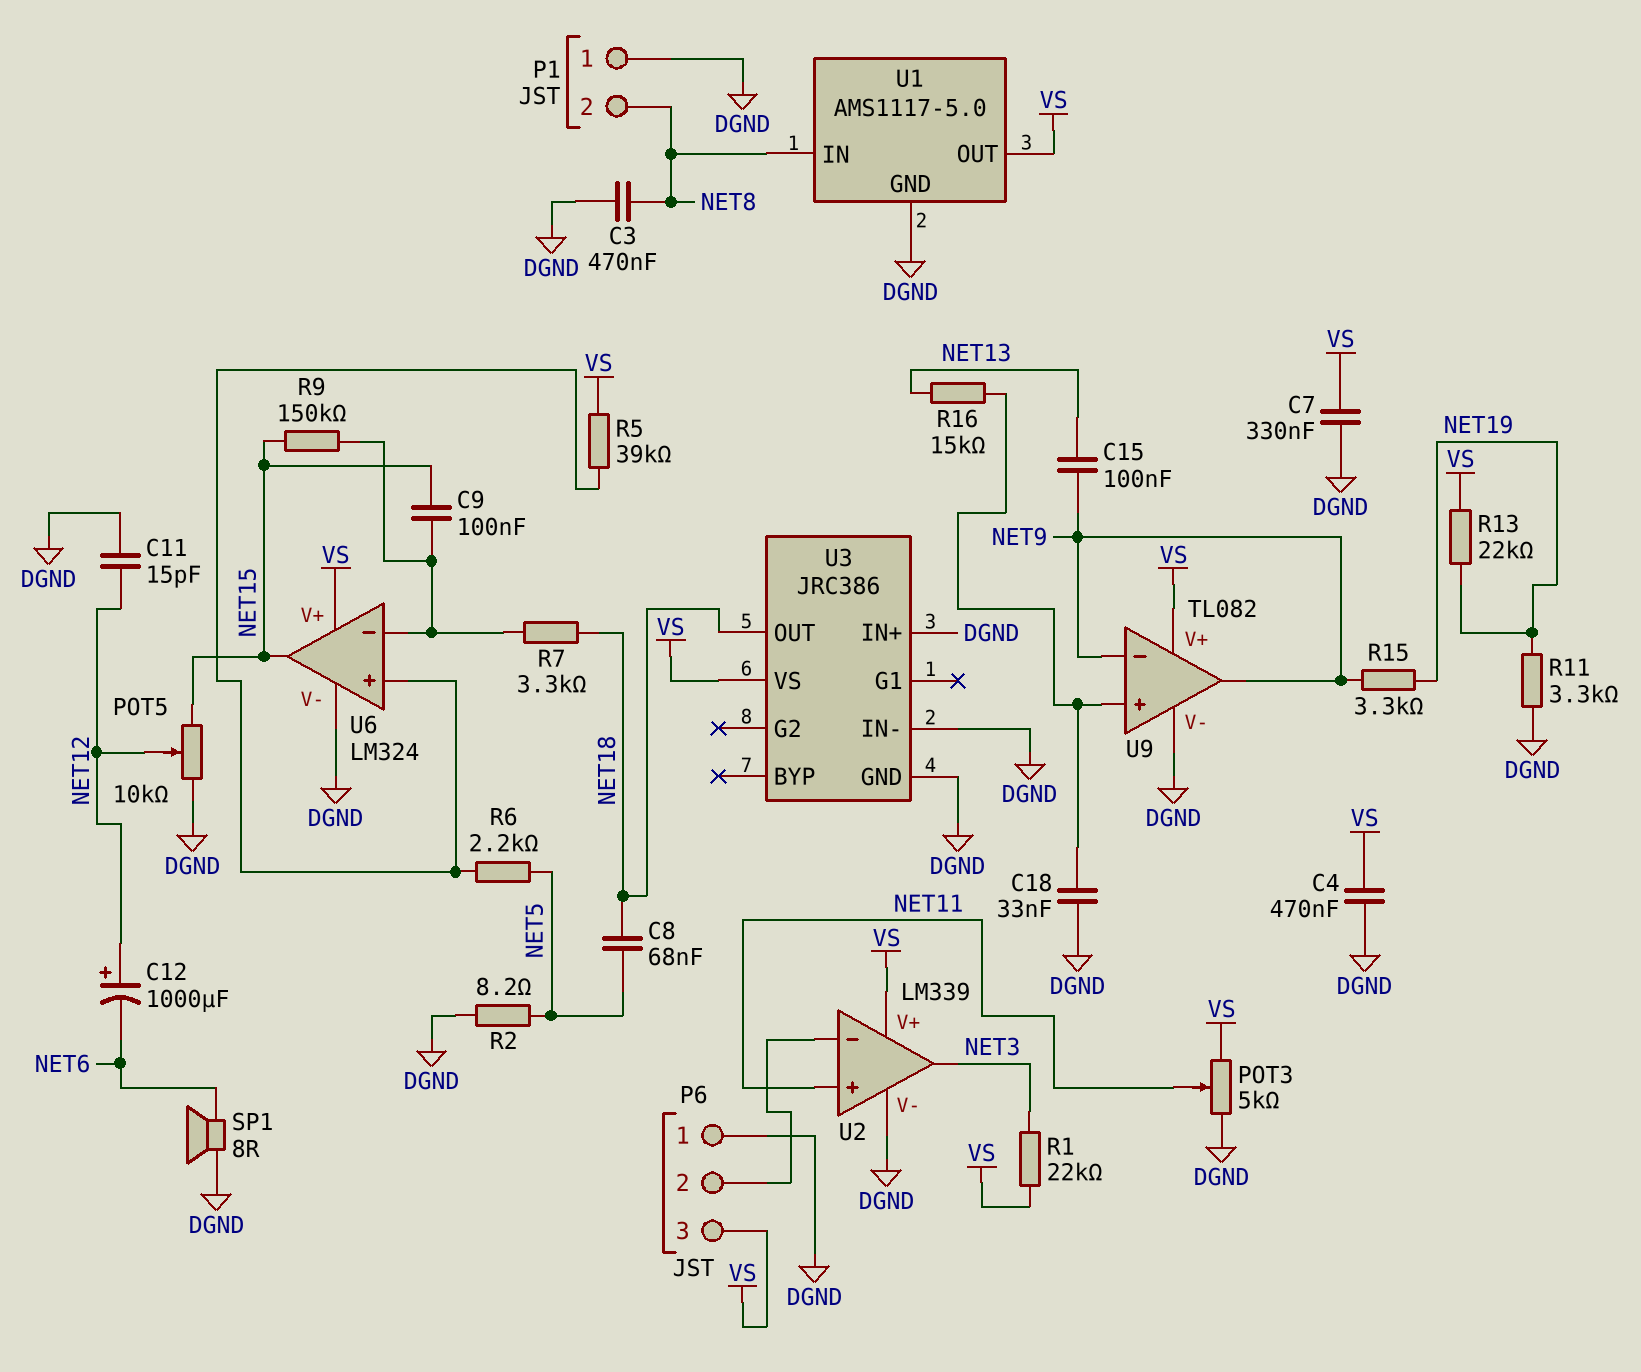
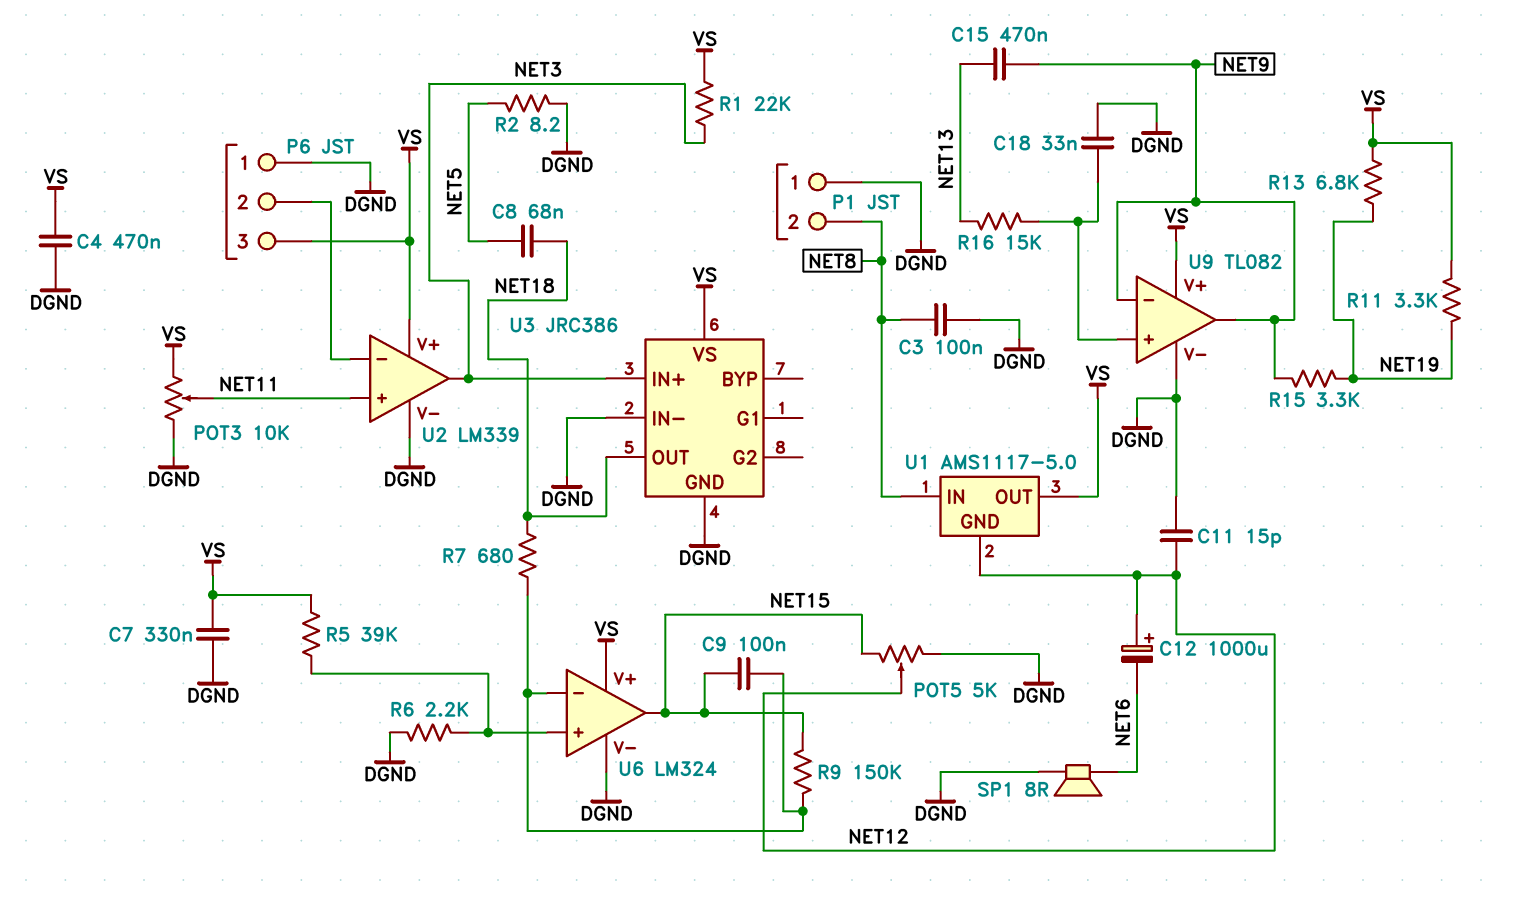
C3: 470nF (DGND, NET8) -> 100nF (DGND, NET8)
C15: 100nF (NET9, NET13) -> 470nF (NET9, NET13)
POT3: 5k (DGND, VS, wiper NET11) -> 10k (DGND, VS, wiper NET11)
POT5: 10k (DGND, NET15, wiper NET12) -> 5k (DGND, NET15, wiper NET12)
R6: 2.2k (NET5, U6/in+) -> 2.2k (DGND, U6/in+)
R7: 3.3k (NET18, U6/in-) -> 680 (NET18, U6/in-)
R11: 3.3k (DGND, NET19) -> 3.3k (NET19, VS)
R13: 22k (NET19, VS) -> 6.8k (NET19, VS)
U1 pin GND: DGND -> NET12
U3 pin IN+: DGND -> NET3

